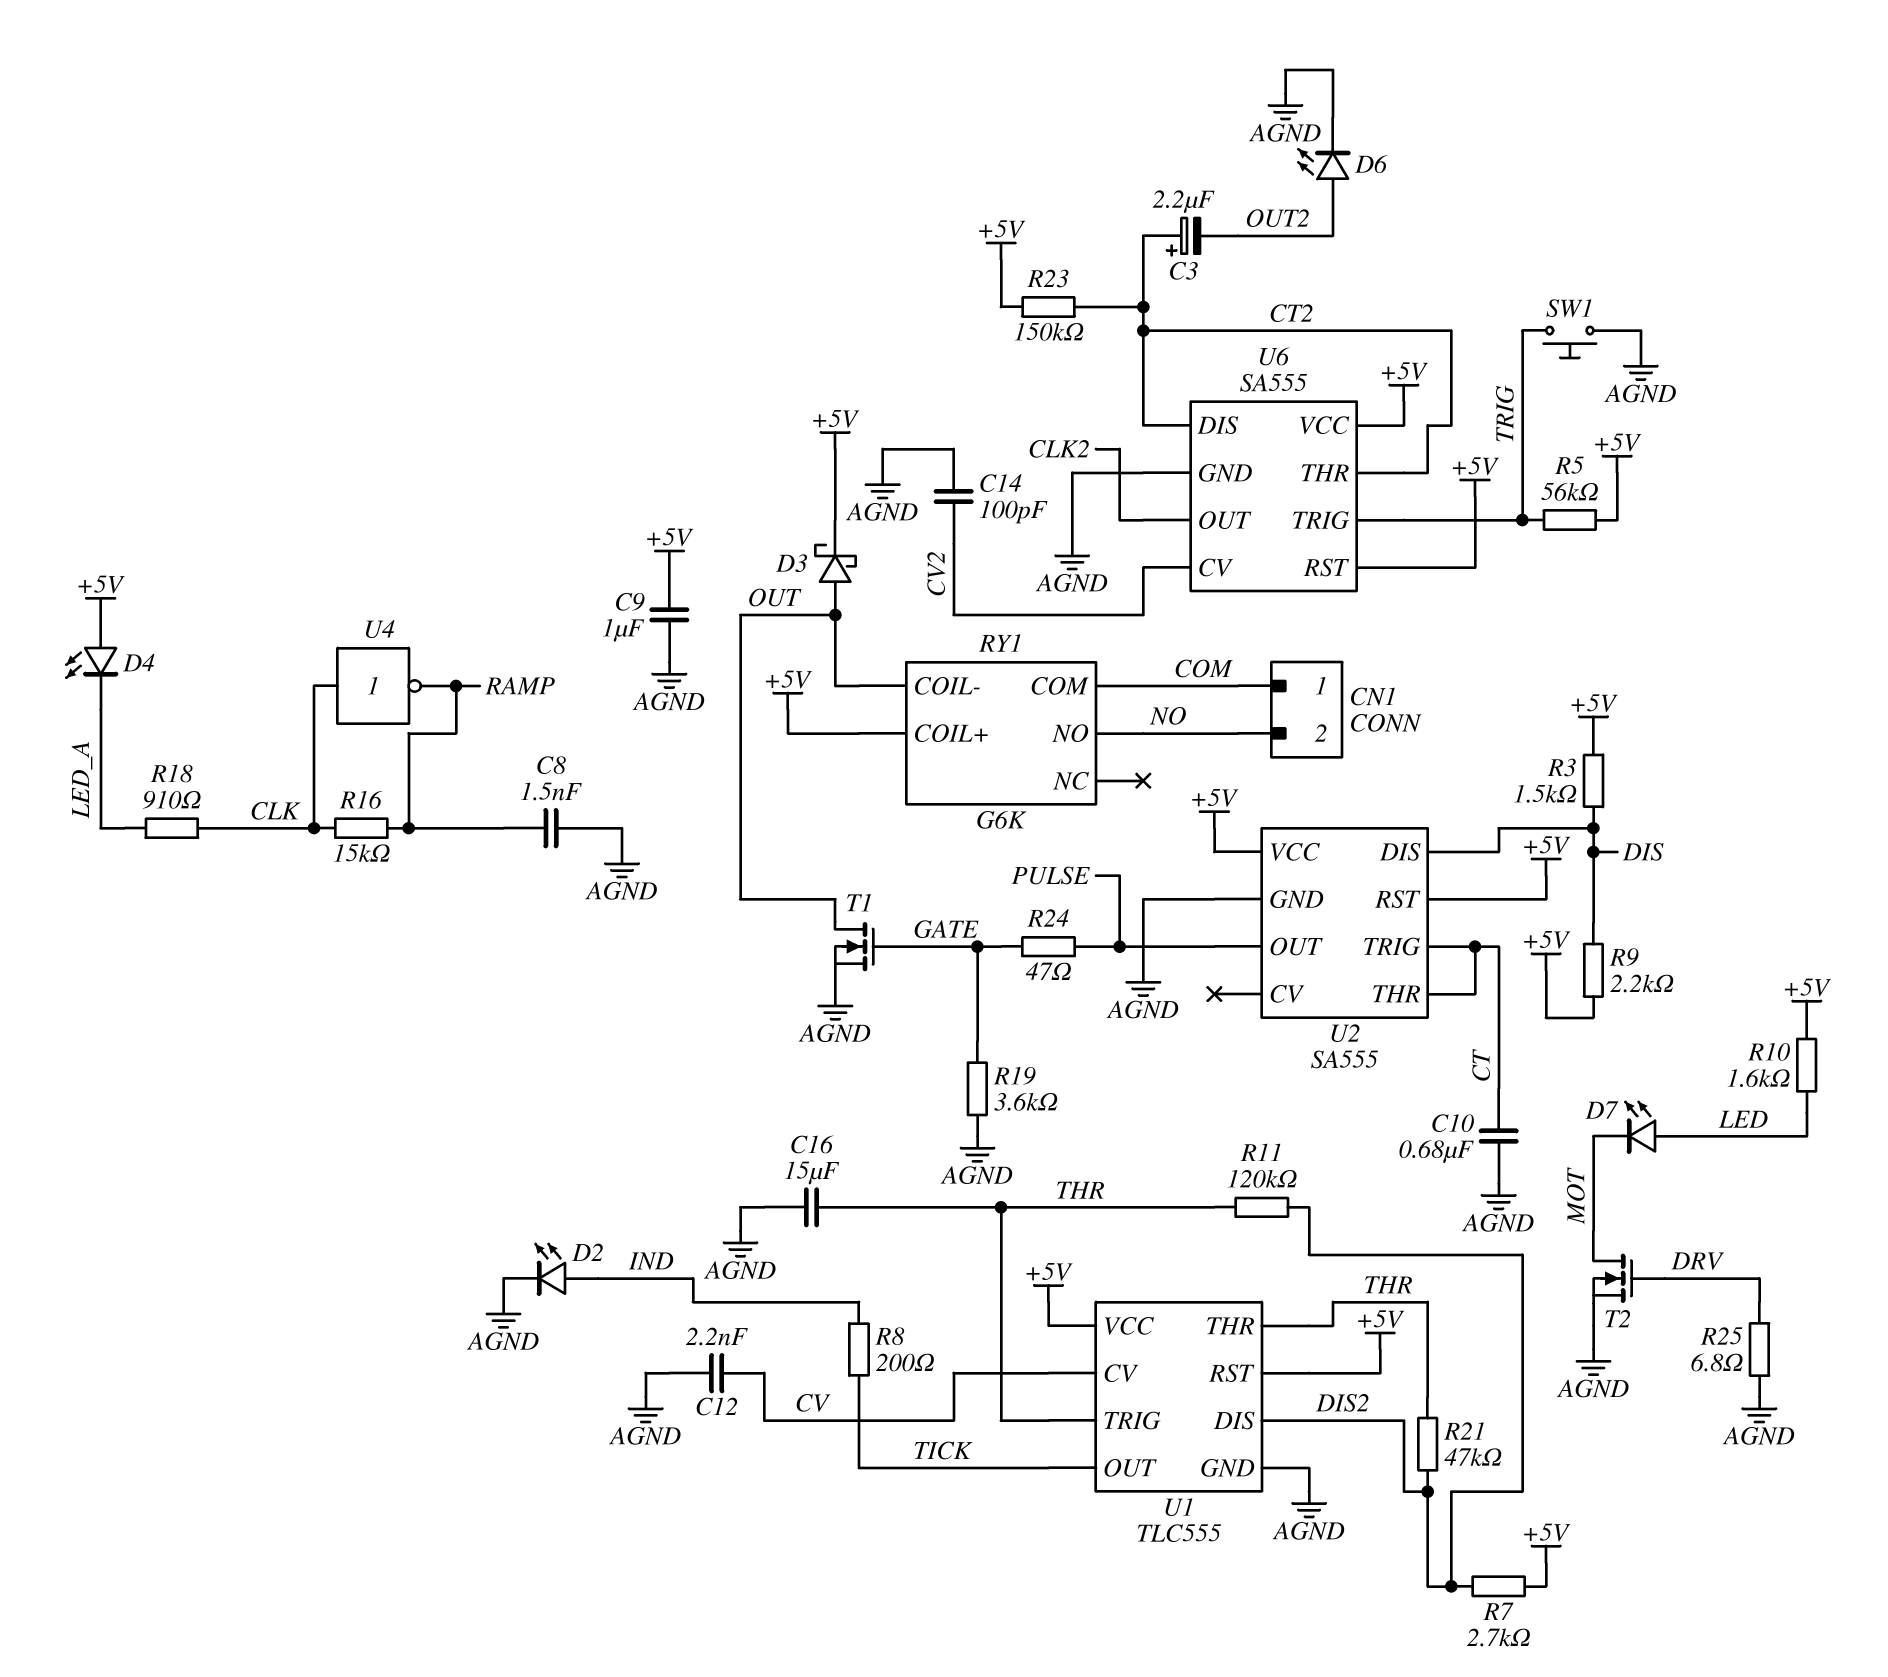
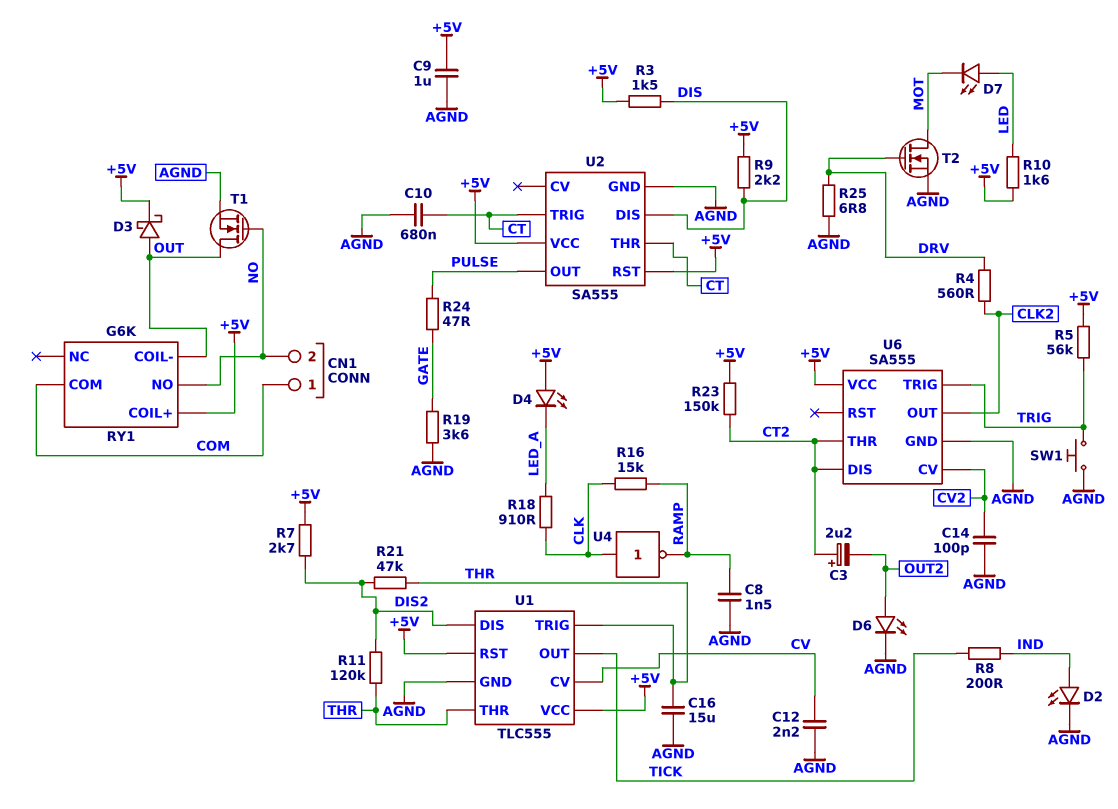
R4: none -> 560 (CLK2, DRV)
T1: NMOS (G GATE, D OUT, S AGND) -> NMOS (G NO, D OUT, S AGND)
U6 pin RST: +5V -> none

